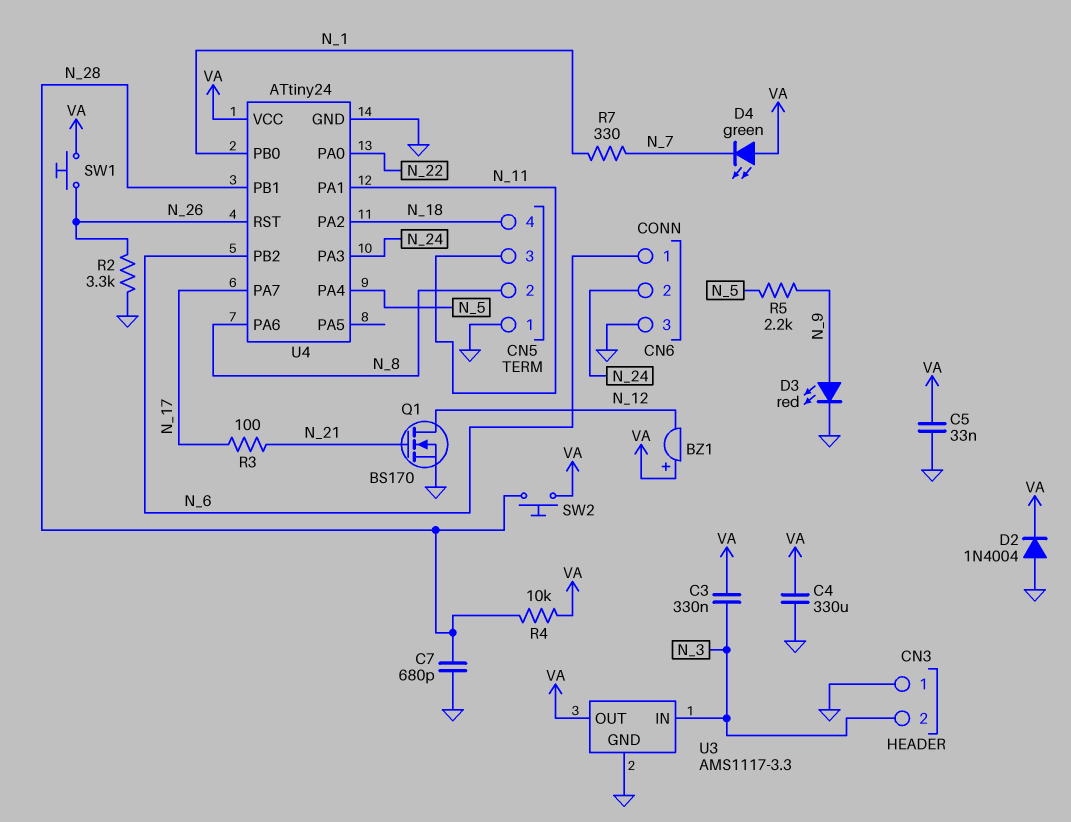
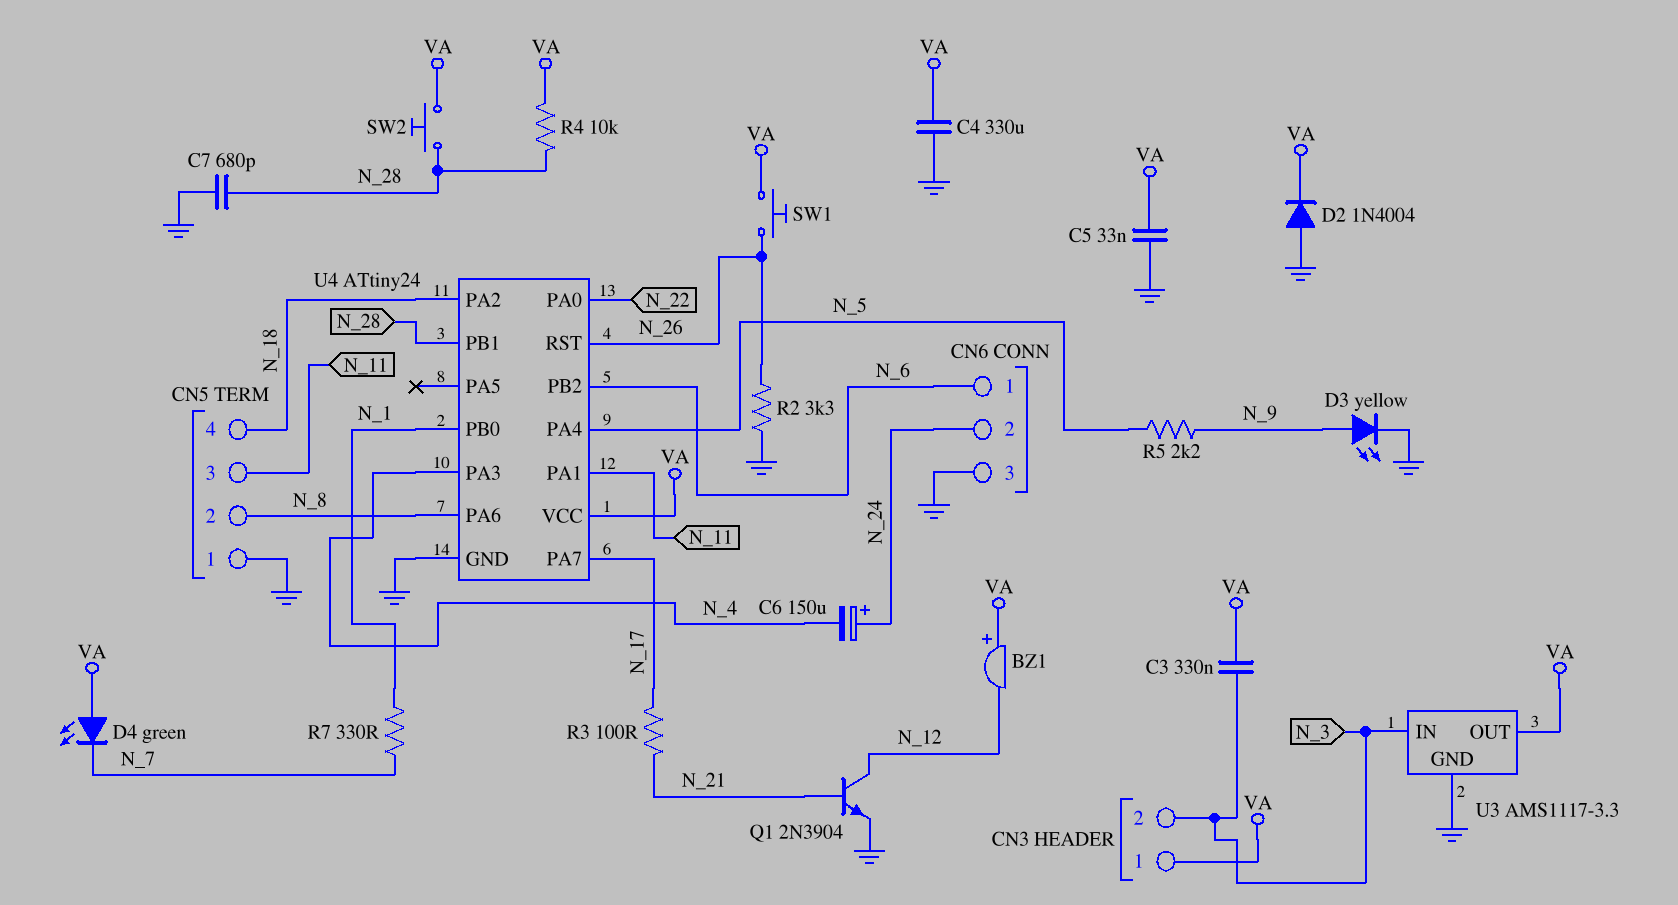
C6: none -> 150uF (plus N_24, minus N_4)
CN3 pin 1: GND -> VA
D3: LED red (A N_9, K GND) -> LED yellow (A N_9, K GND)
Q1: NMOS BS170 (G N_21, D N_12, S GND) -> NPN 2N3904 (B N_21, C N_12, E GND)
U4 pin PA3: N_24 -> N_4

